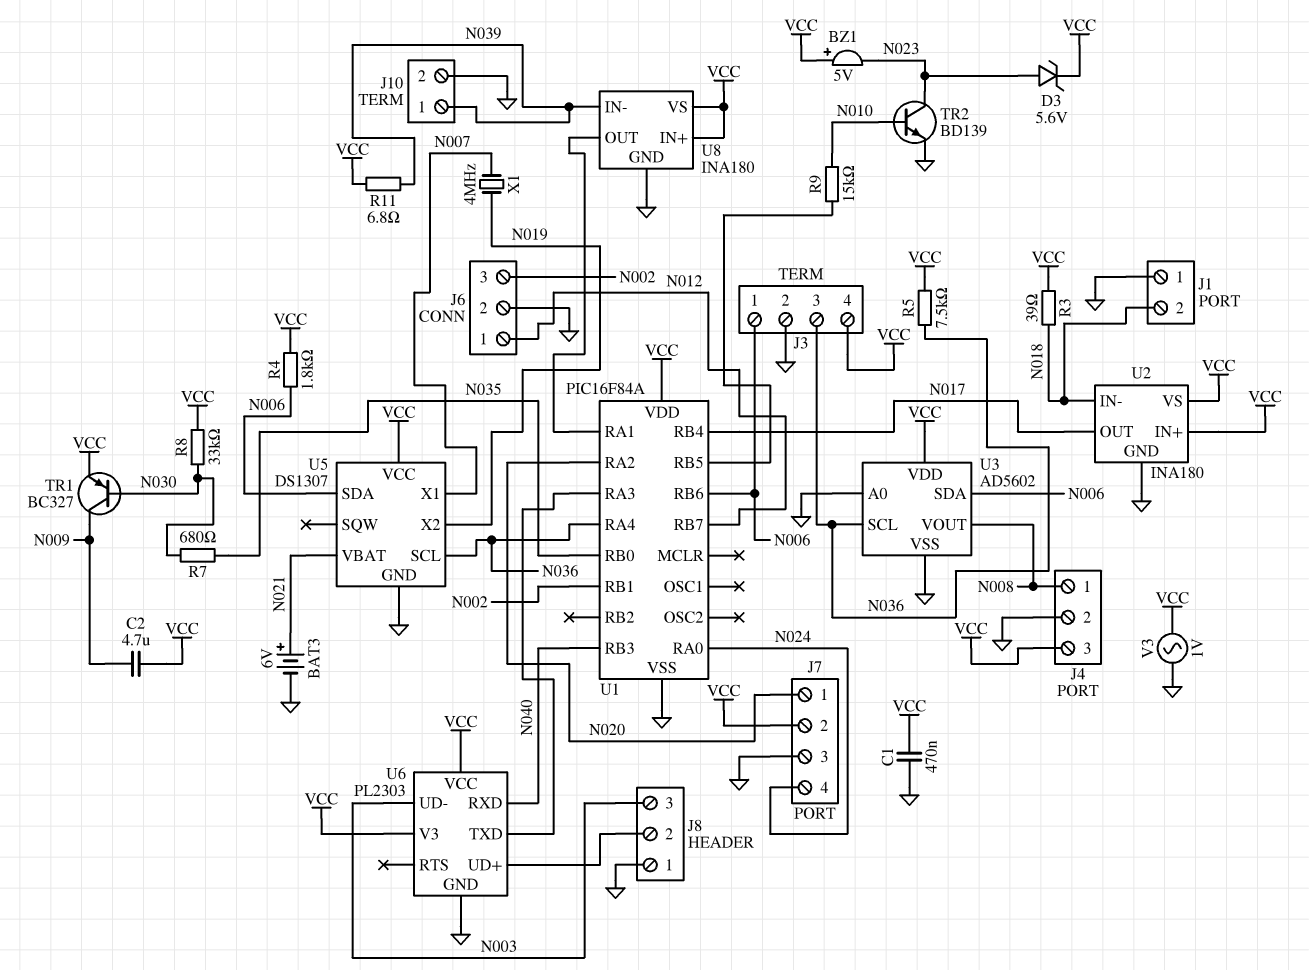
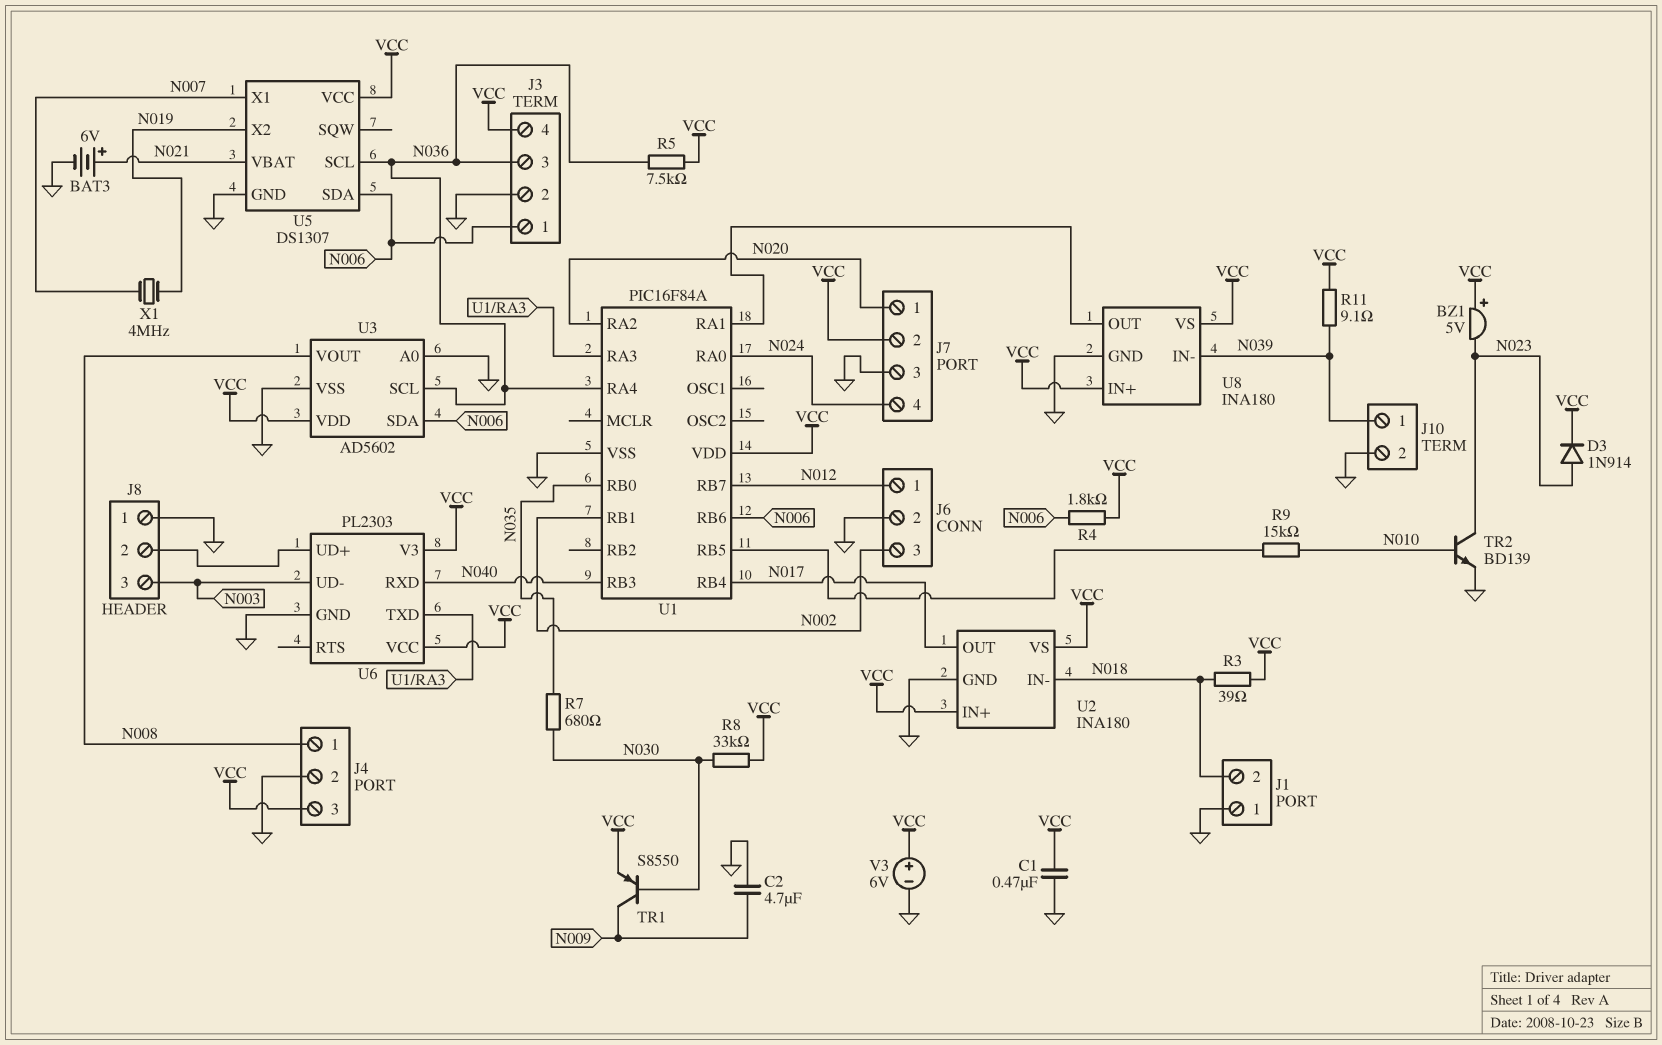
C2: 4.7uF (N009, VCC) -> 4.7uF (GND, N009)
D3: zener 5.6V (A N023, K VCC) -> diode 1N914 (A N023, K VCC)
R11: 6.8 (N039, VCC) -> 9.1 (N039, VCC)
TR1: PNP BC327 (B N030, C N009, E VCC) -> PNP S8550 (B N030, C N009, E VCC)
V3: AC 1V (GND, VCC) -> 6V (plus VCC, minus GND)

